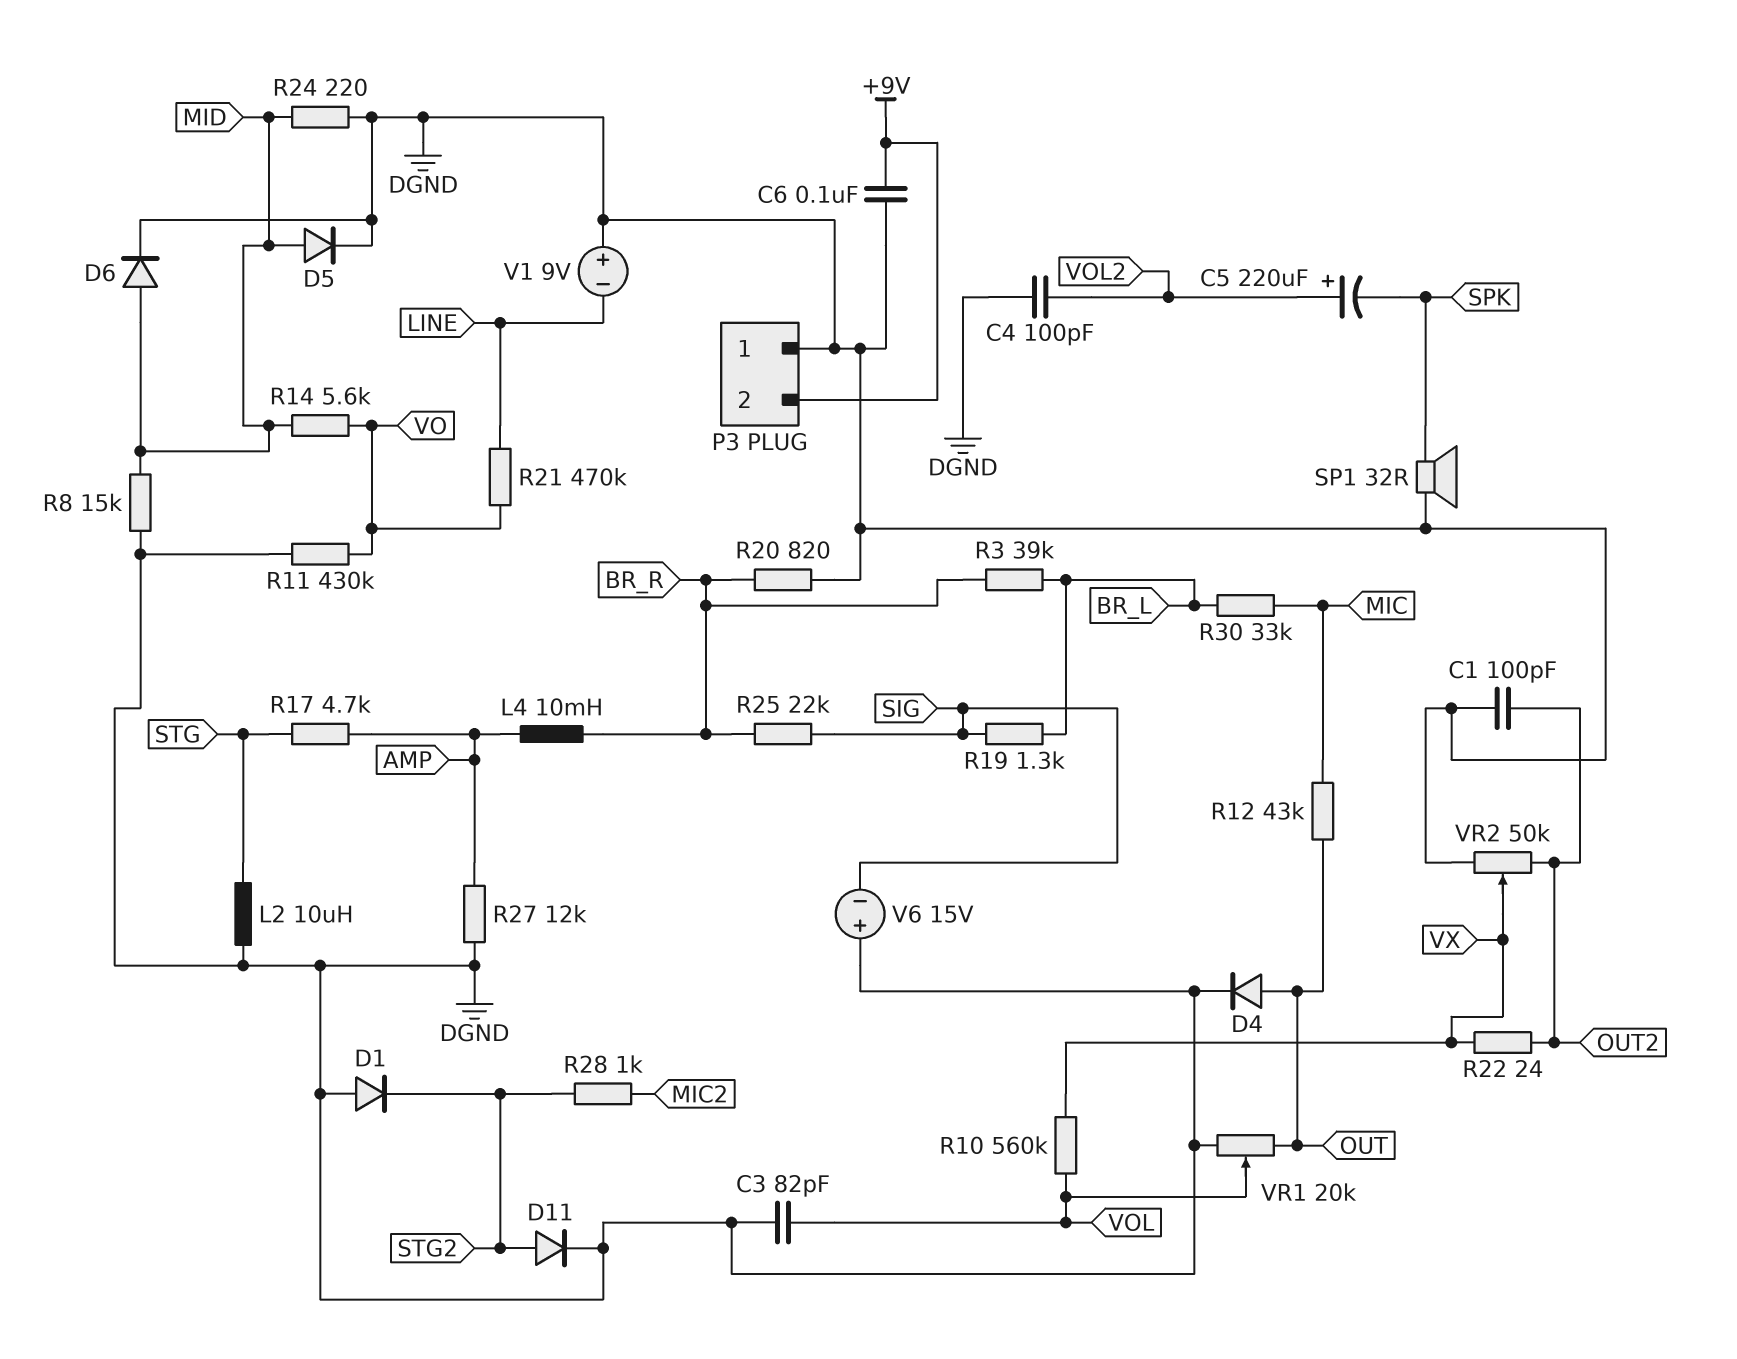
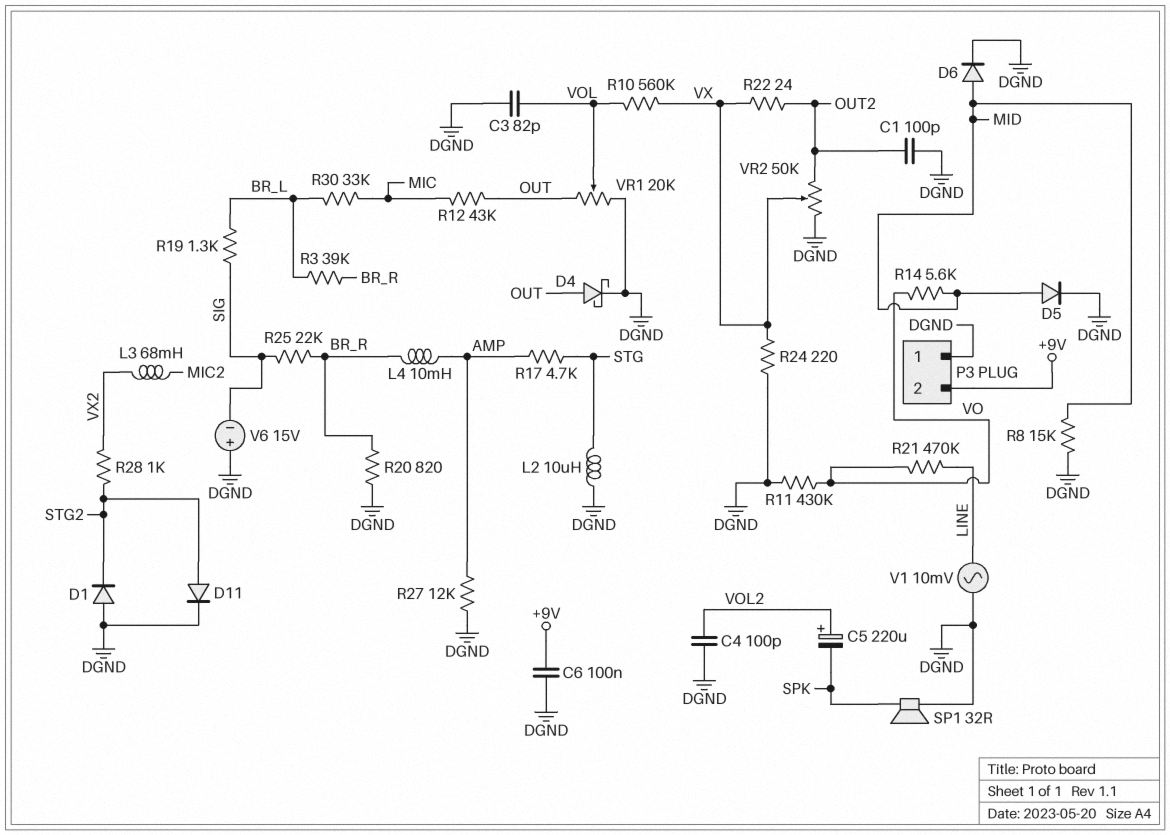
D4: diode (A OUT, K DGND) -> schottky (A OUT, K DGND)
L3: none -> 68mH (MIC2, VX2)
R24: 220 (DGND, MID) -> 220 (DGND, VX)
R28: 1k (MIC2, STG2) -> 1k (STG2, VX2)
V1: 9V (plus DGND, minus LINE) -> AC 10mV (DGND, LINE)

